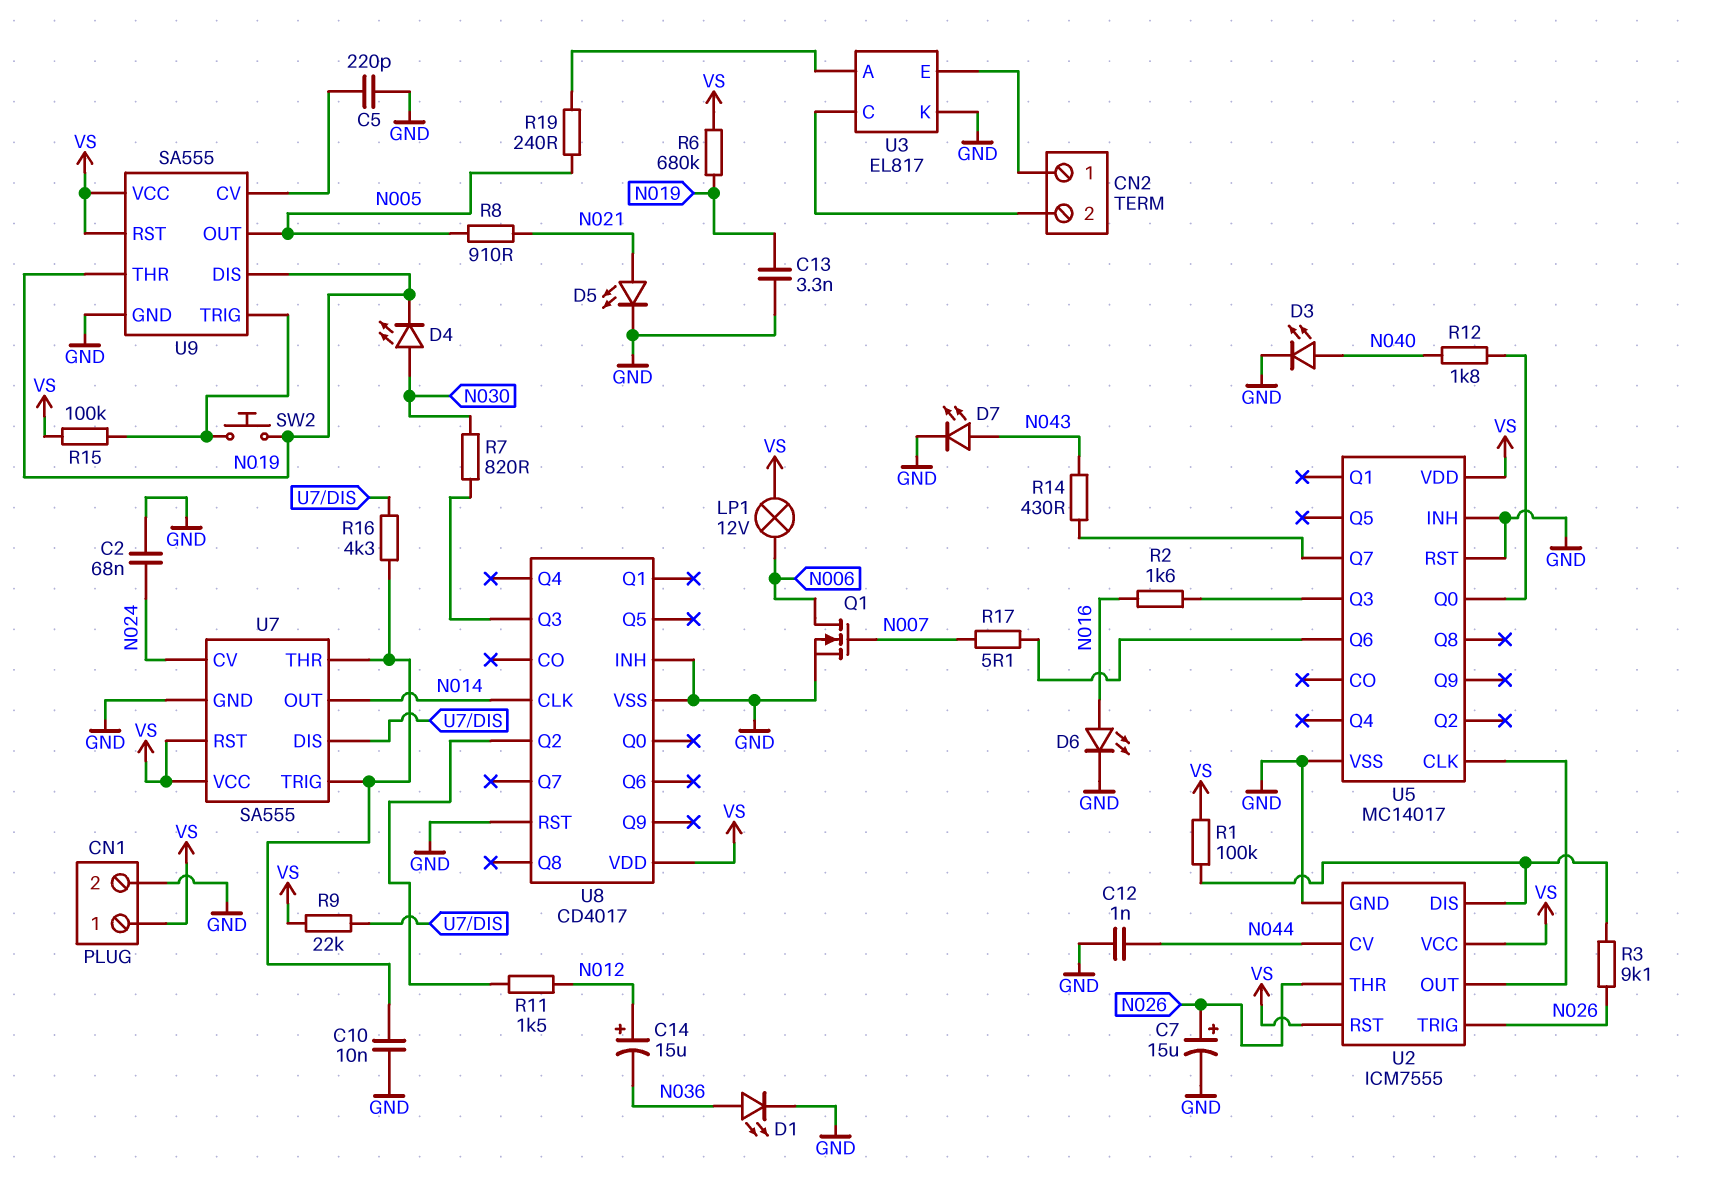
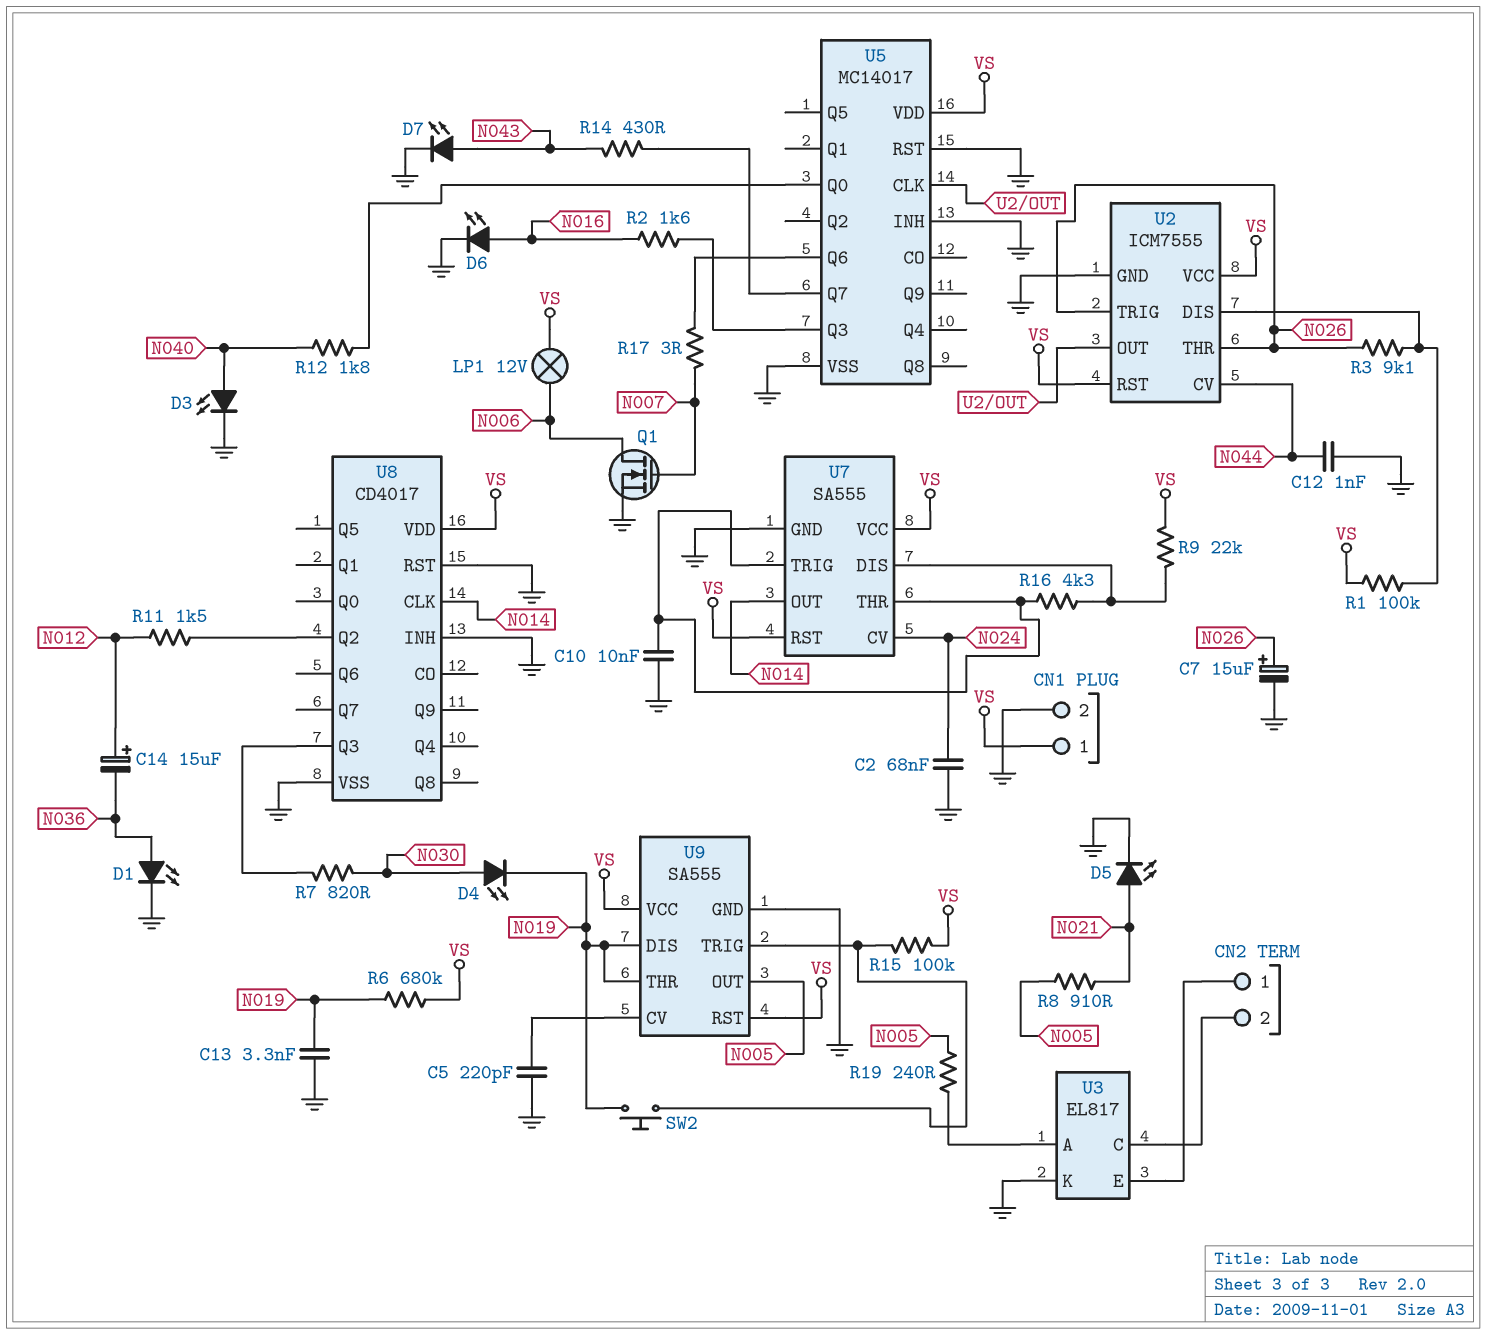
R17: 5.1 (N007, U5/Q6) -> 3 (N007, U5/Q6)

